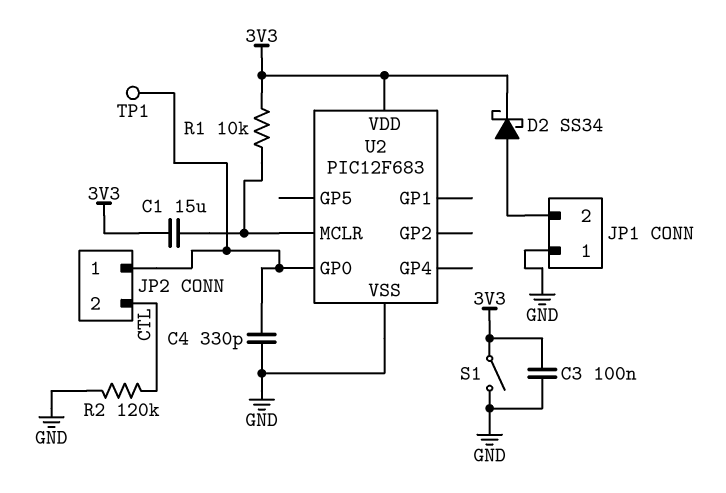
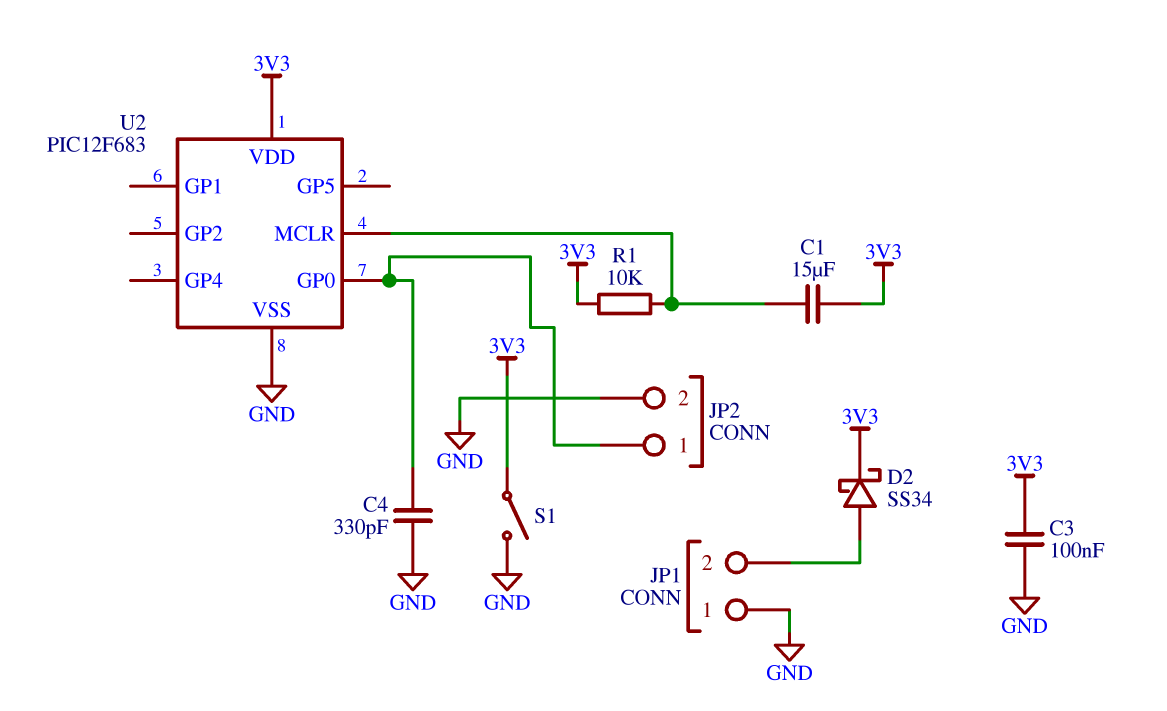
JP2 pin 2: CTL -> GND
R2: 120k (CTL, GND) -> none
TP1: test point (JP2/1) -> none

